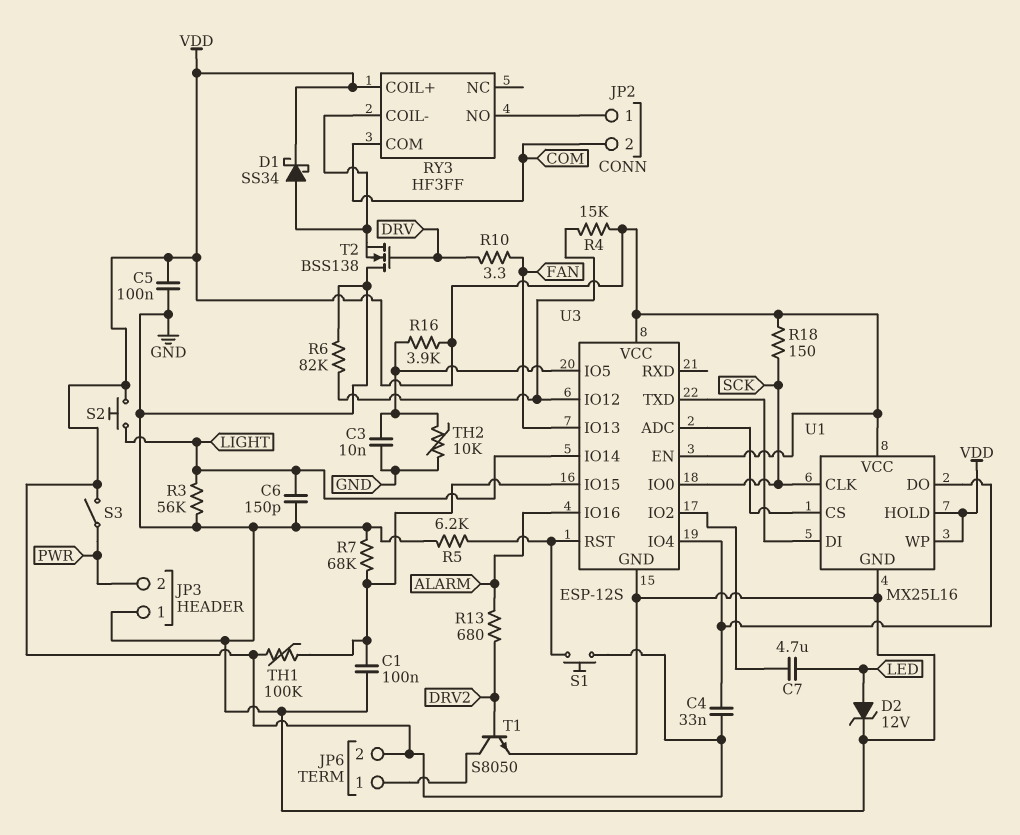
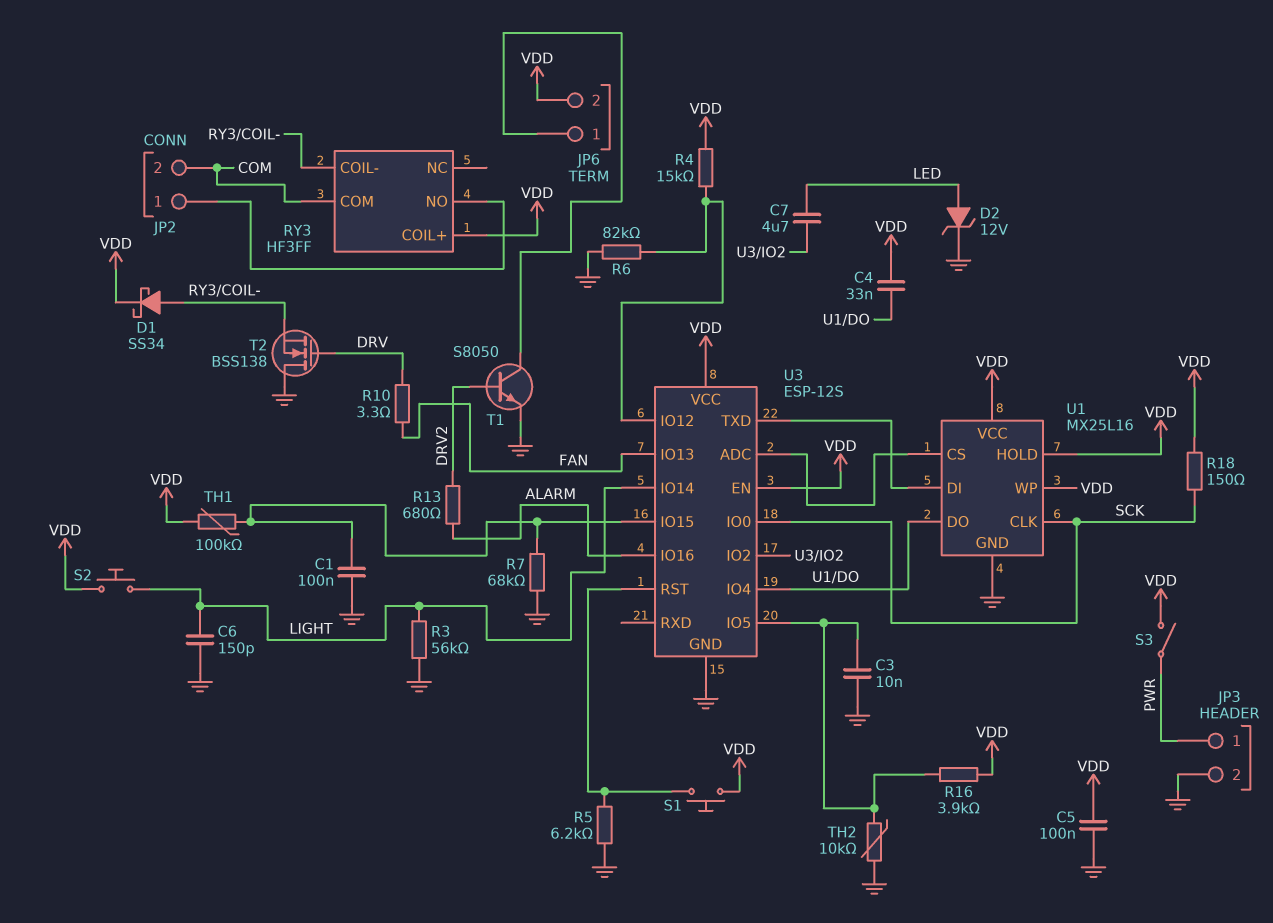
JP3 pin 1: GND -> PWR
JP3 pin 2: PWR -> GND

